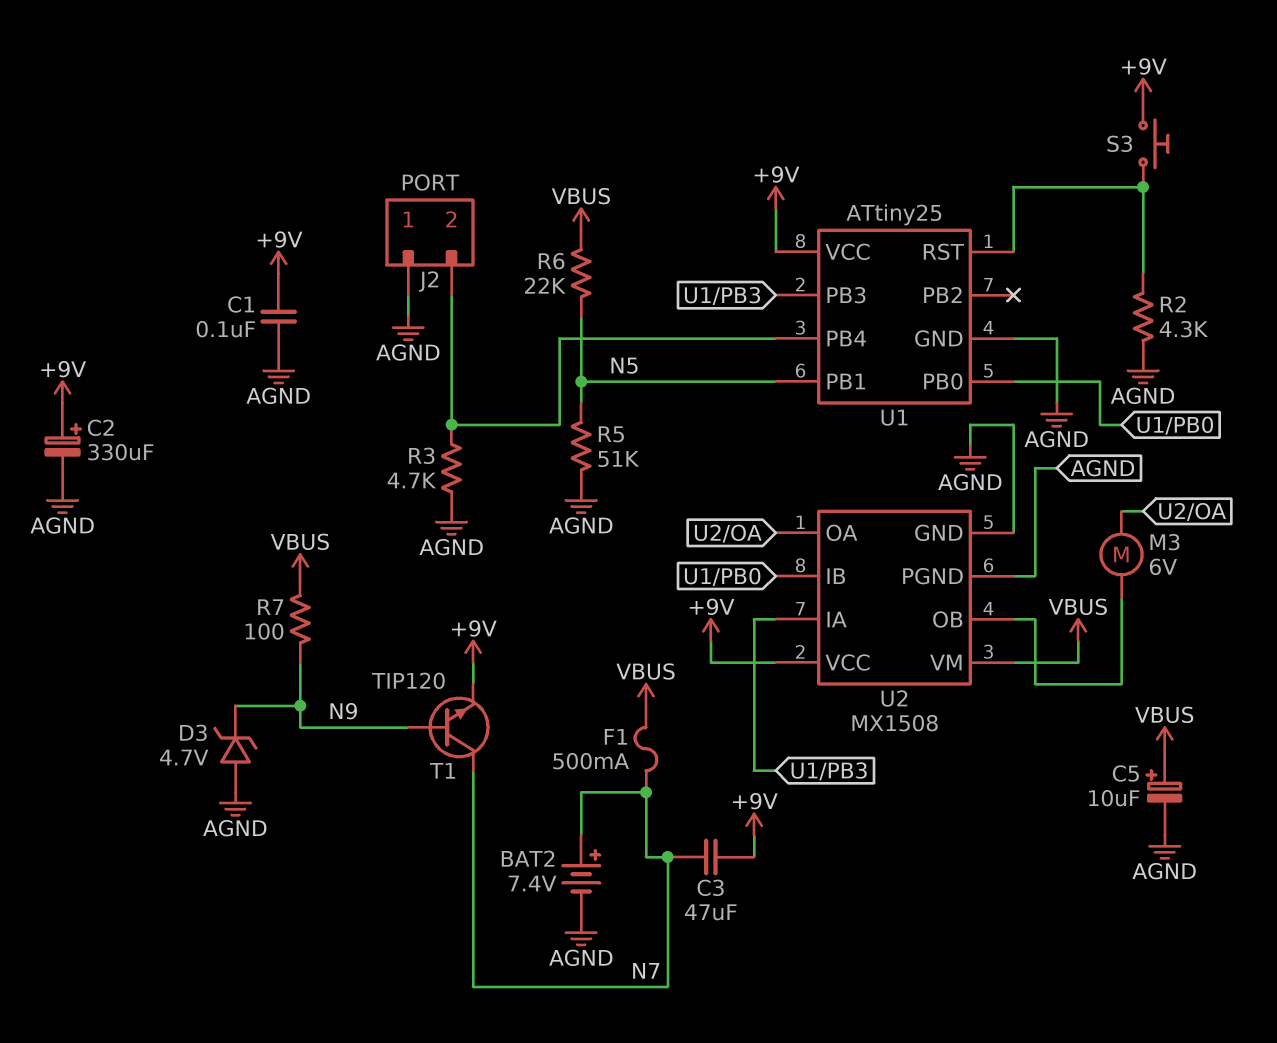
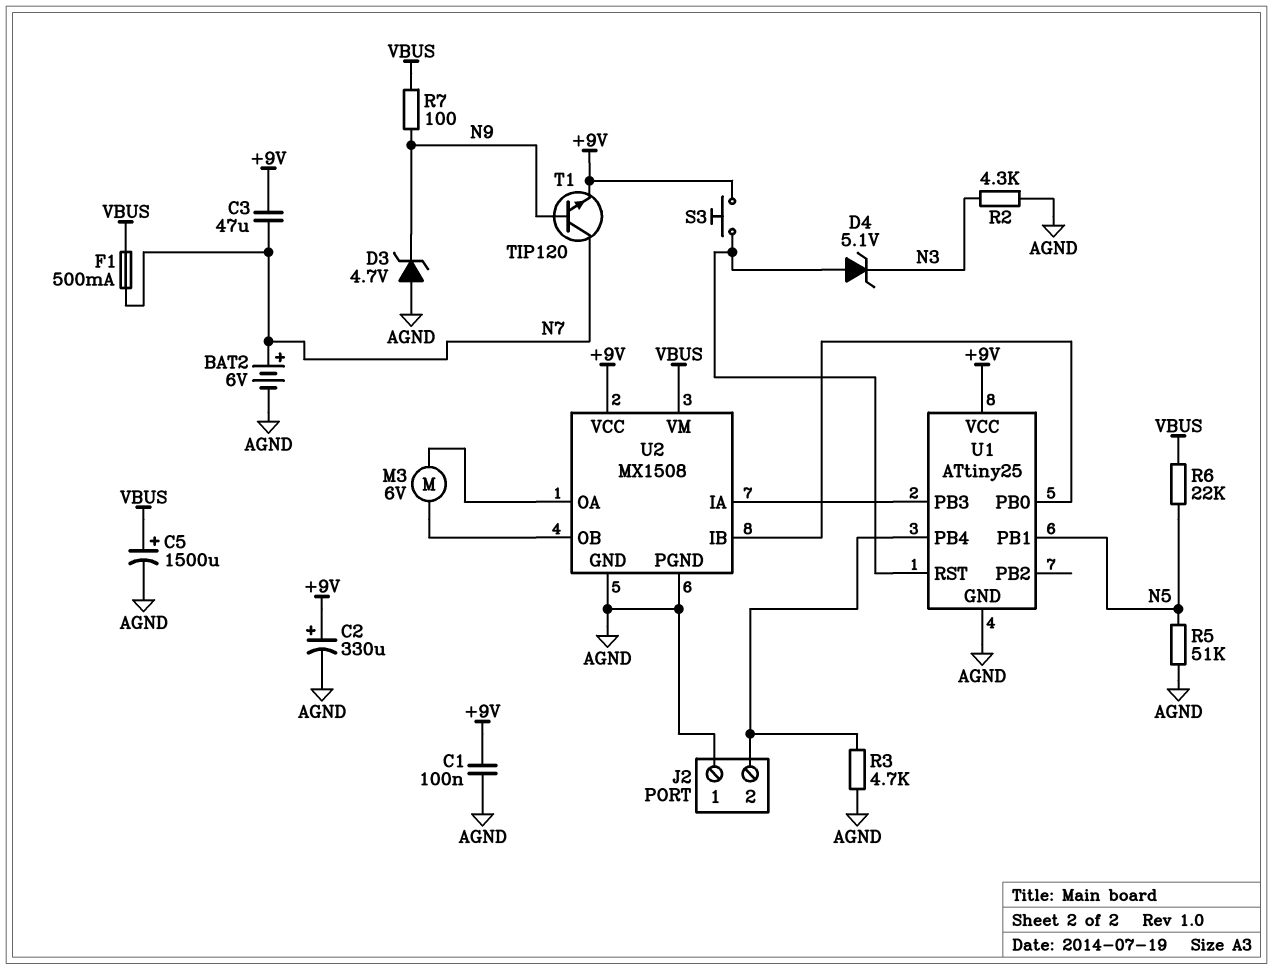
BAT2: 7.4V (plus N7, minus AGND) -> 6V (plus N7, minus AGND)
C5: 10uF (plus VBUS, minus AGND) -> 1500uF (plus VBUS, minus AGND)
D4: none -> zener 5.1V (A U1/RST, K N3)
R2: 4.3k (AGND, U1/RST) -> 4.3k (AGND, N3)

